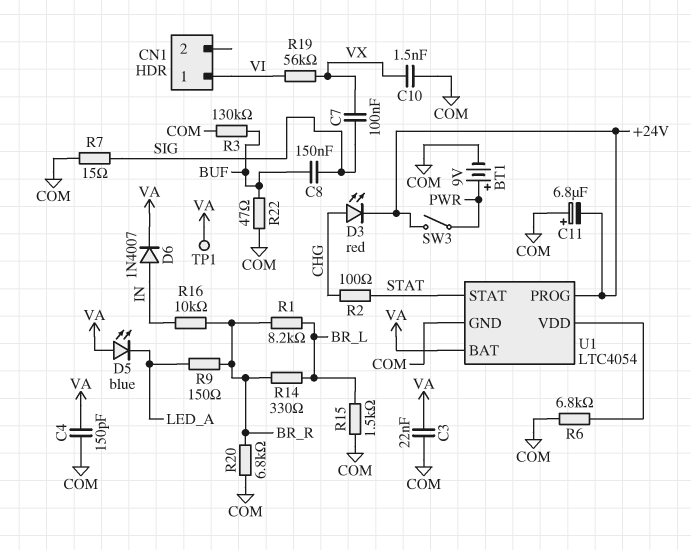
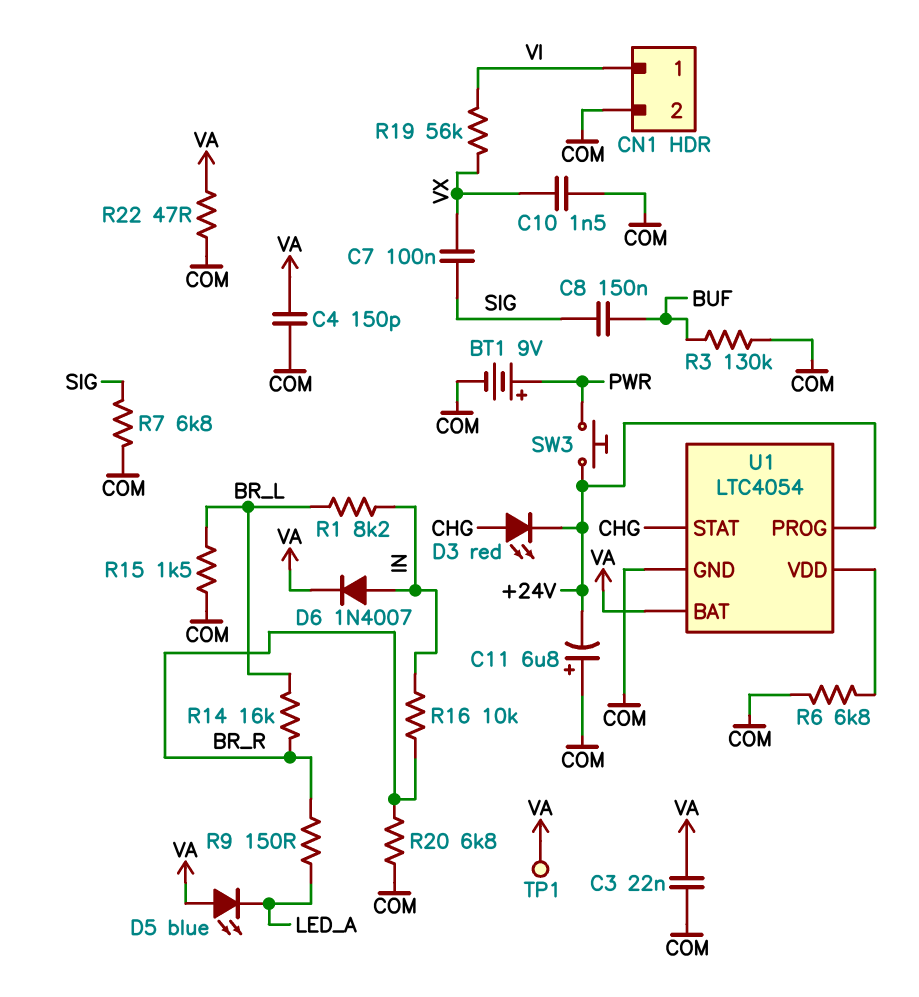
CN1 pin 2: none -> COM
R1: 8.2k (BR_L, BR_R) -> 8.2k (BR_L, IN)
R2: 100 (CHG, STAT) -> none
R7: 15 (COM, SIG) -> 6.8k (COM, SIG)
R14: 330 (BR_L, BR_R) -> 16k (BR_L, BR_R)
R22: 47 (BUF, COM) -> 47 (COM, VA)
SW3: switch (+24V, PWR) -> button (+24V, PWR)
U1 pin STAT: STAT -> CHG

